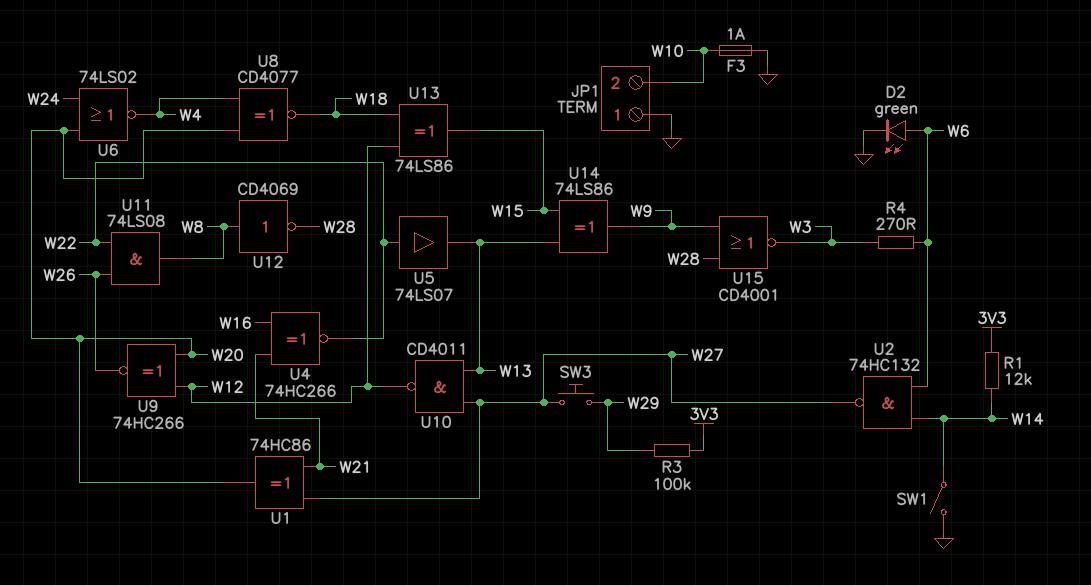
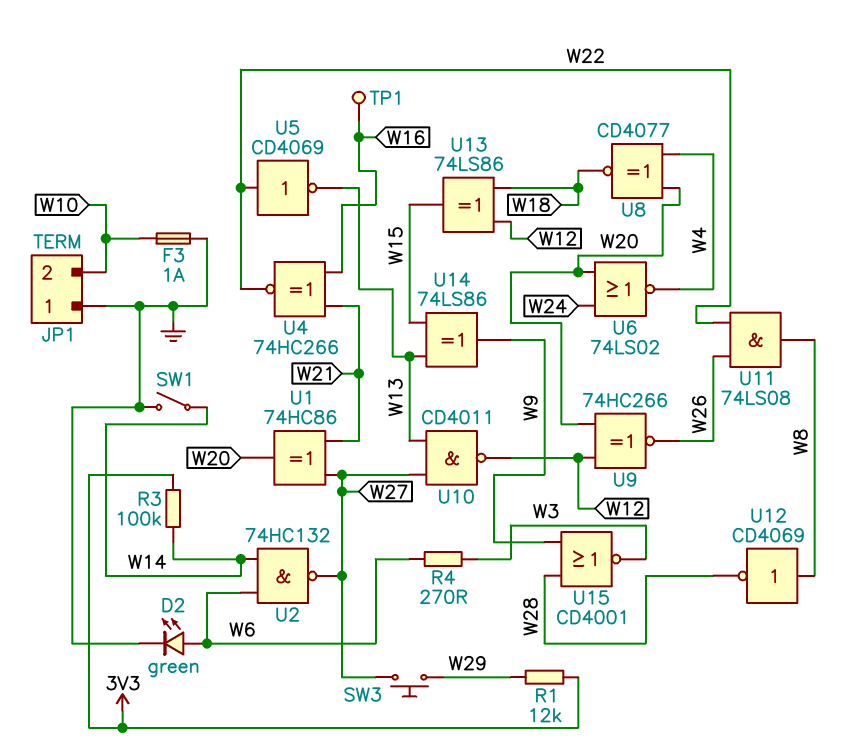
R1: 12k (3V3, W14) -> 12k (3V3, W29)
R3: 100k (3V3, W29) -> 100k (3V3, W14)
TP1: none -> test point (W16)
U5: buffer 74LS07 (in W22, out W13) -> NOT CD4069 (in W22, out W13)

